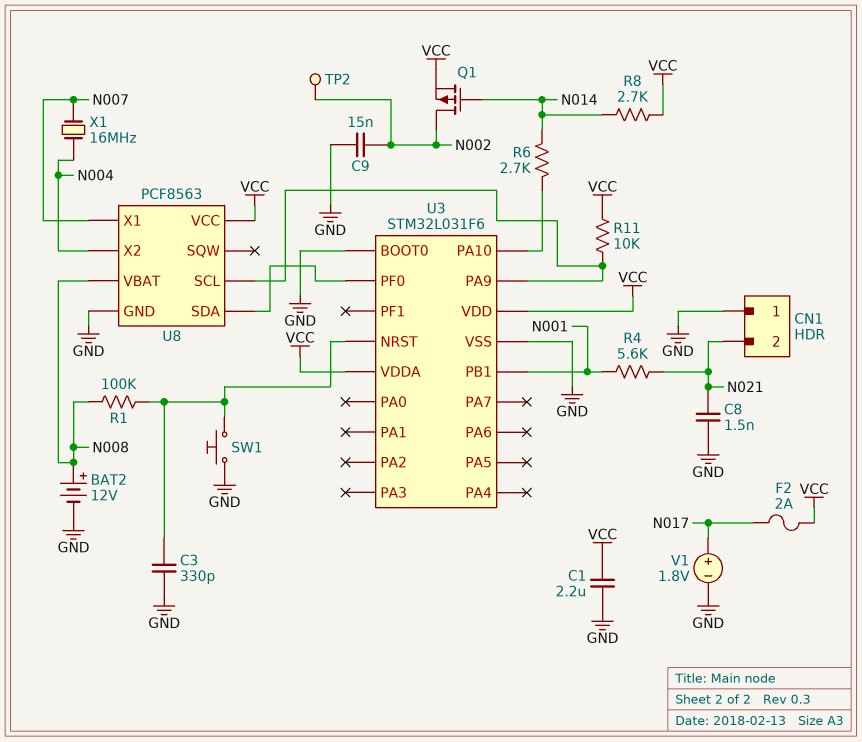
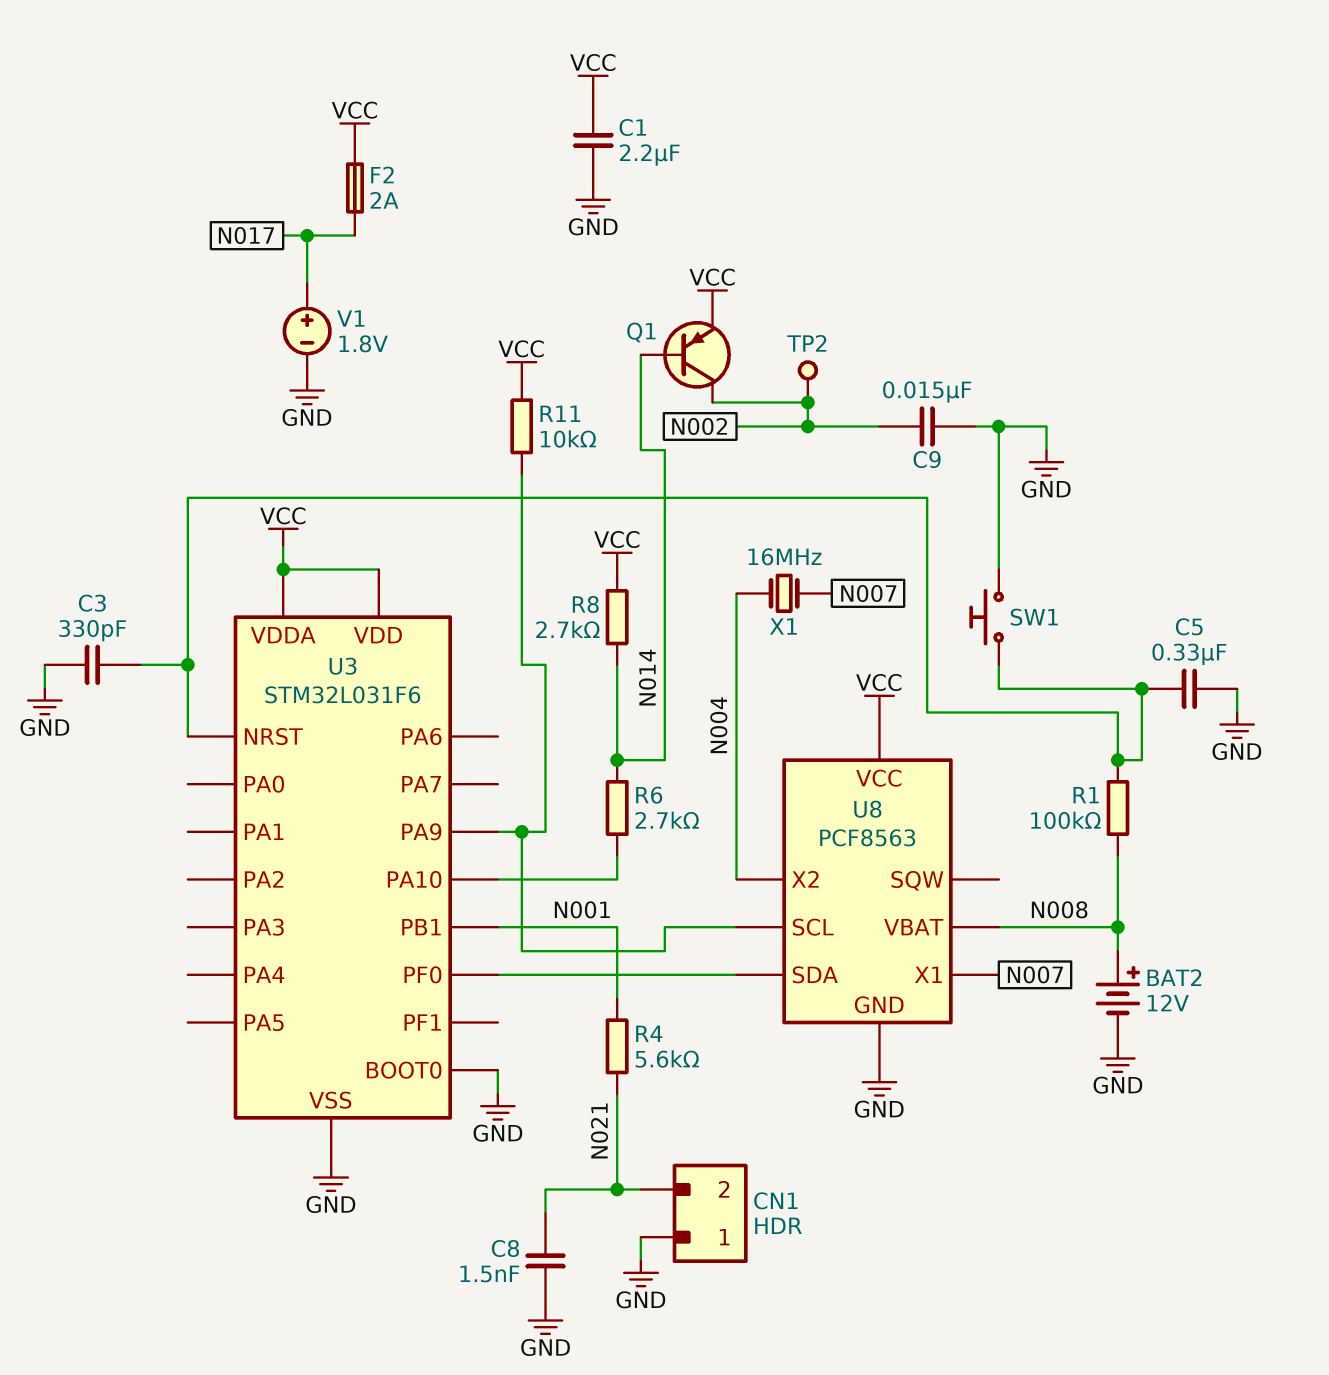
C5: none -> 330nF (GND, U3/NRST)
Q1: PMOS (G N014, D N002, S VCC) -> PNP (B N014, C N002, E VCC)

